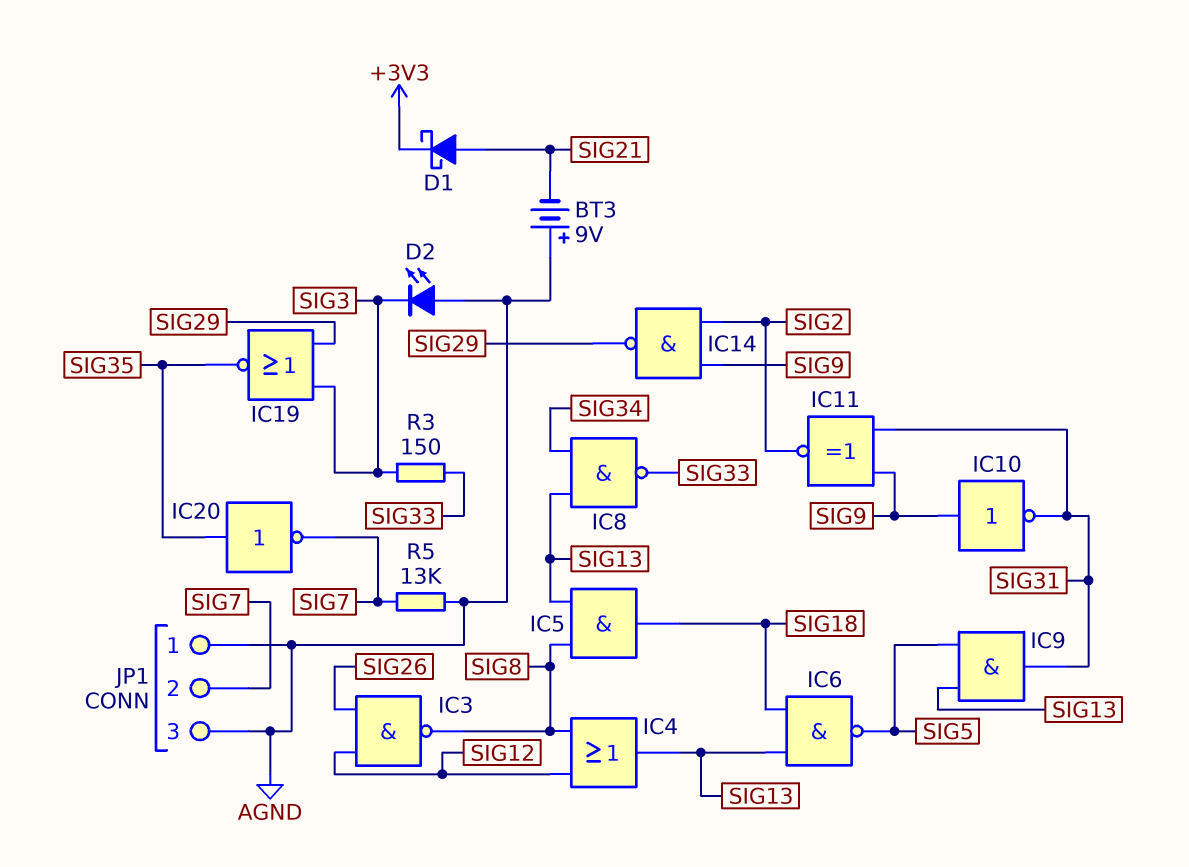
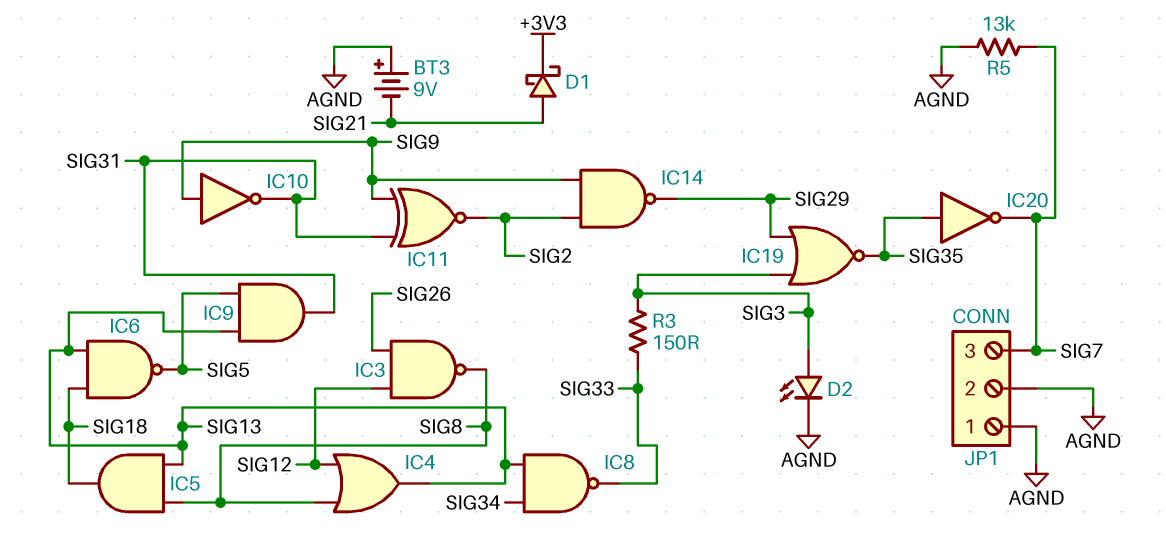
D2: LED (A AGND, K SIG3) -> LED (A SIG3, K AGND)
JP1 pin 2: SIG7 -> AGND
JP1 pin 3: AGND -> SIG7

